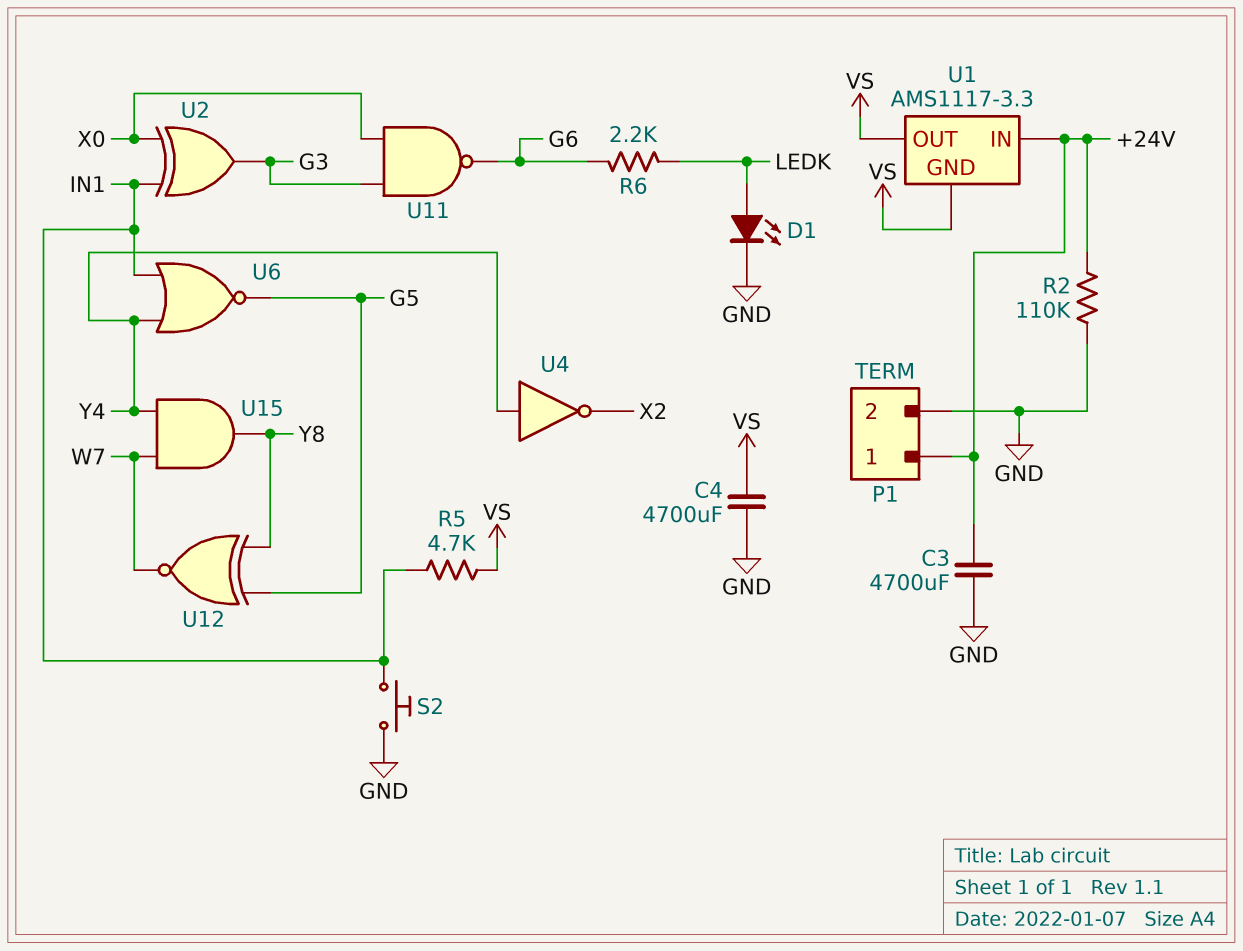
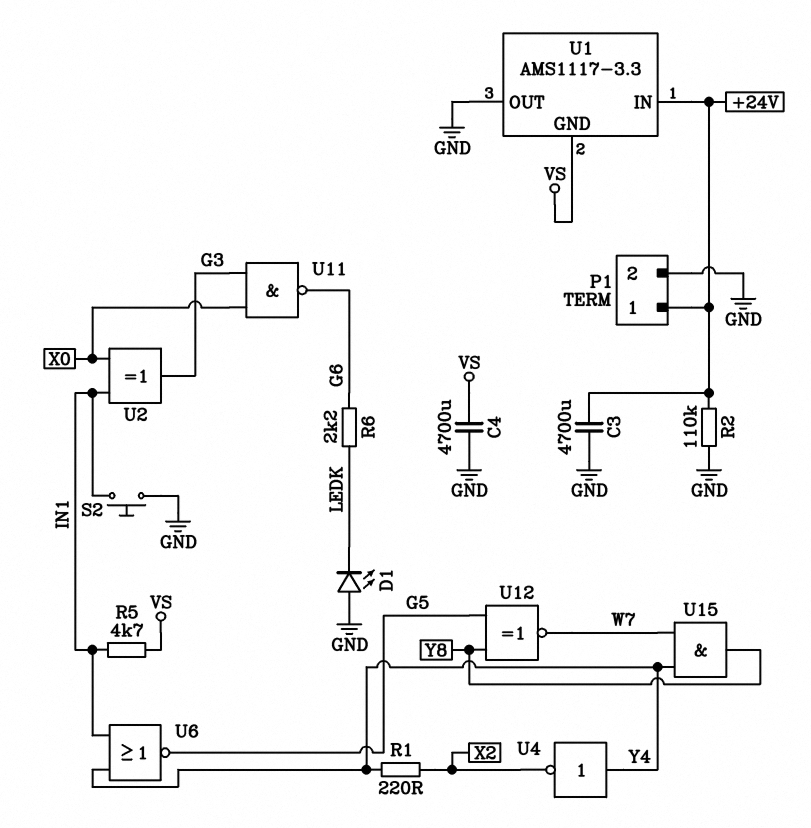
D1: LED (A LEDK, K GND) -> LED (A GND, K LEDK)
R1: none -> 220 (X2, Y4)
U1 pin OUT: VS -> GND

